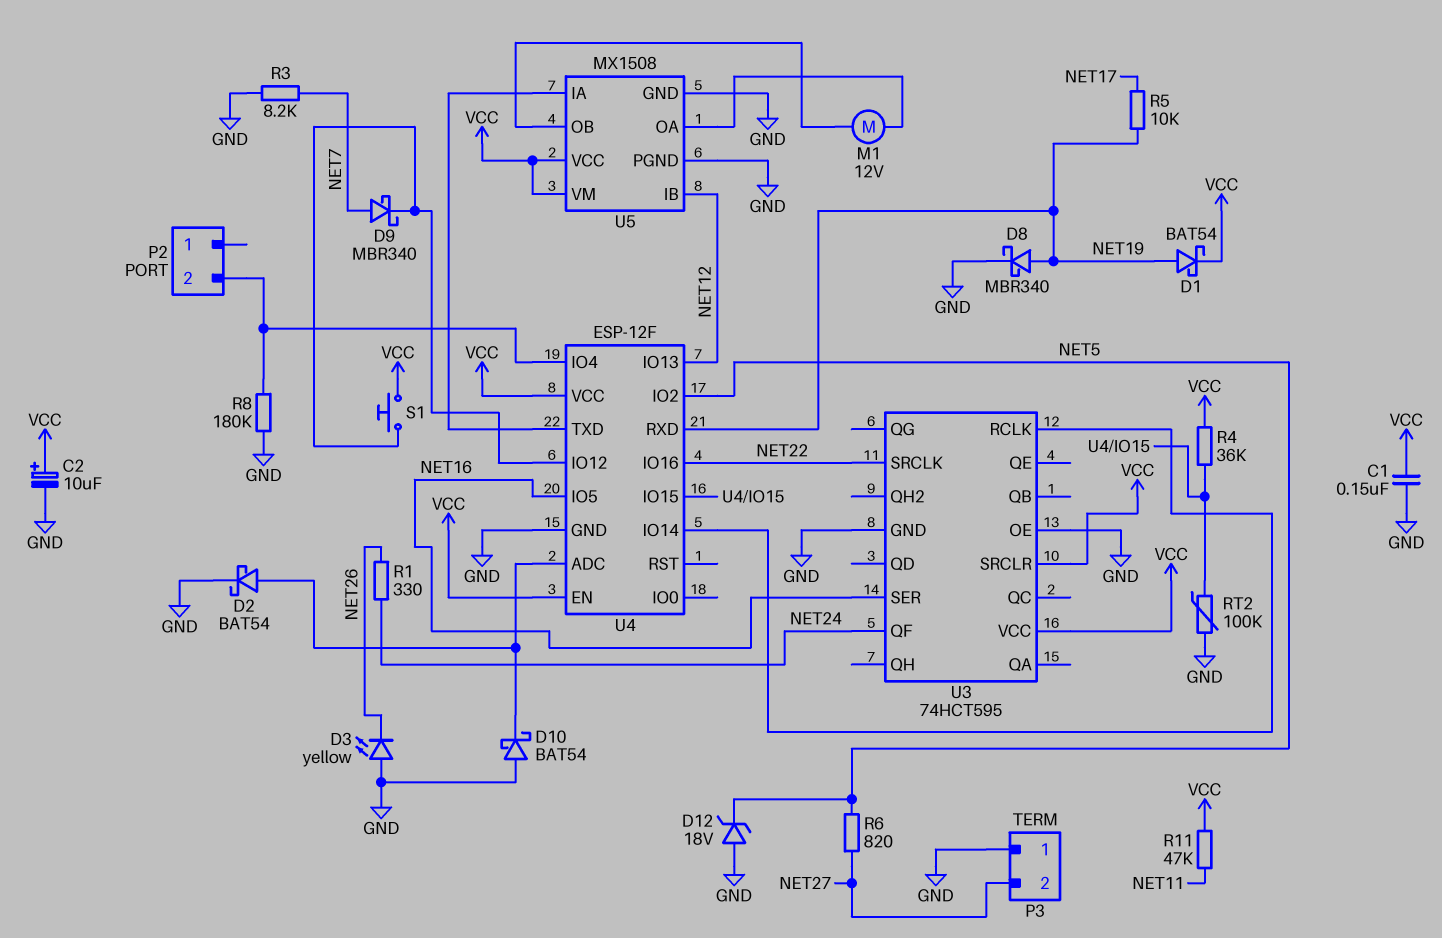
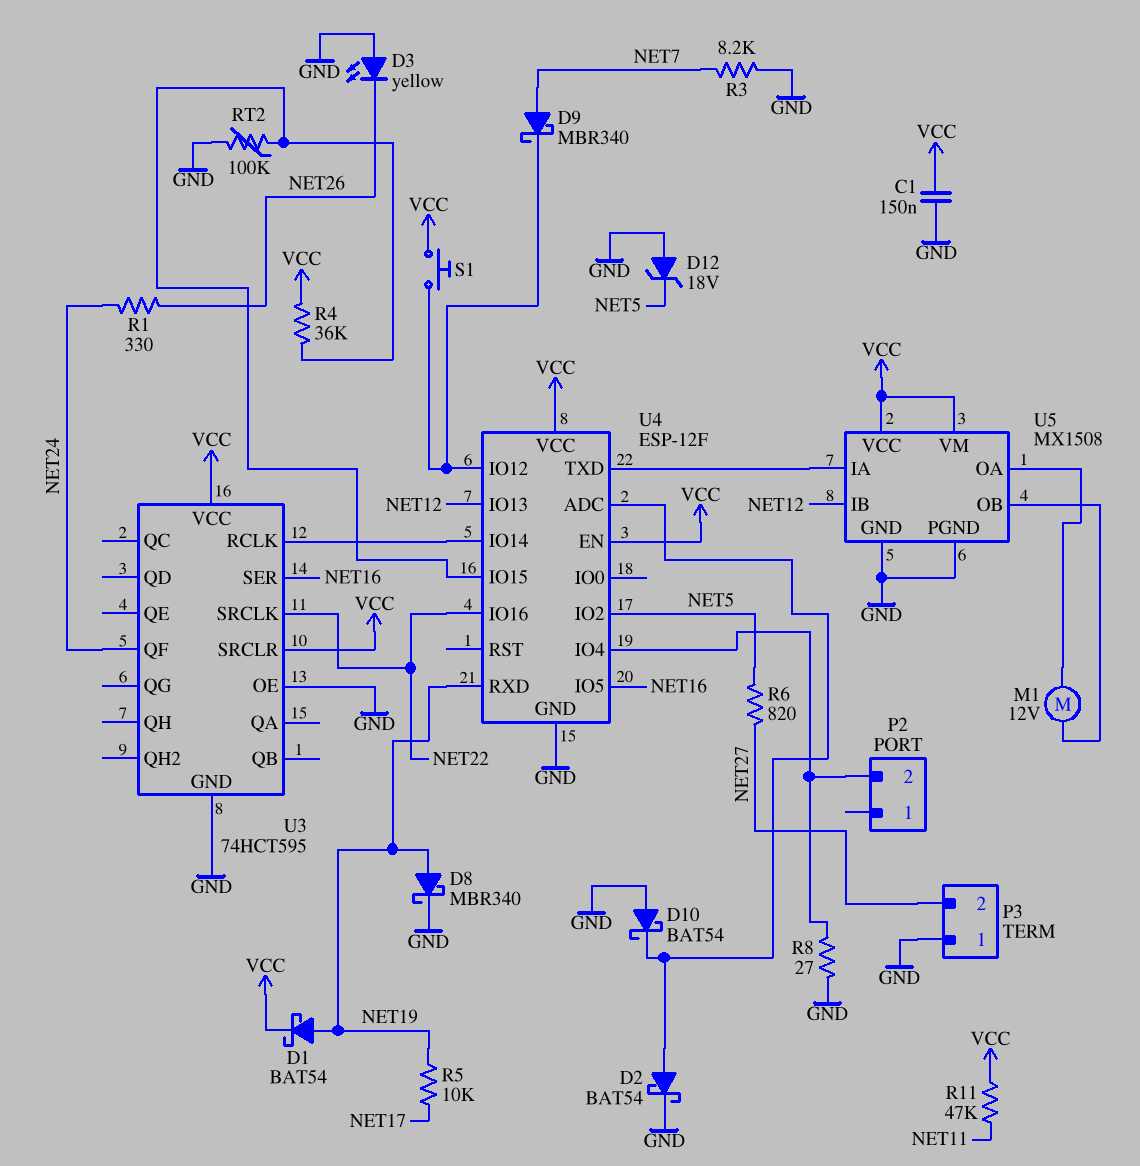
C2: 10uF (plus VCC, minus GND) -> none
R8: 180k (GND, P2/2) -> 27 (GND, P2/2)

